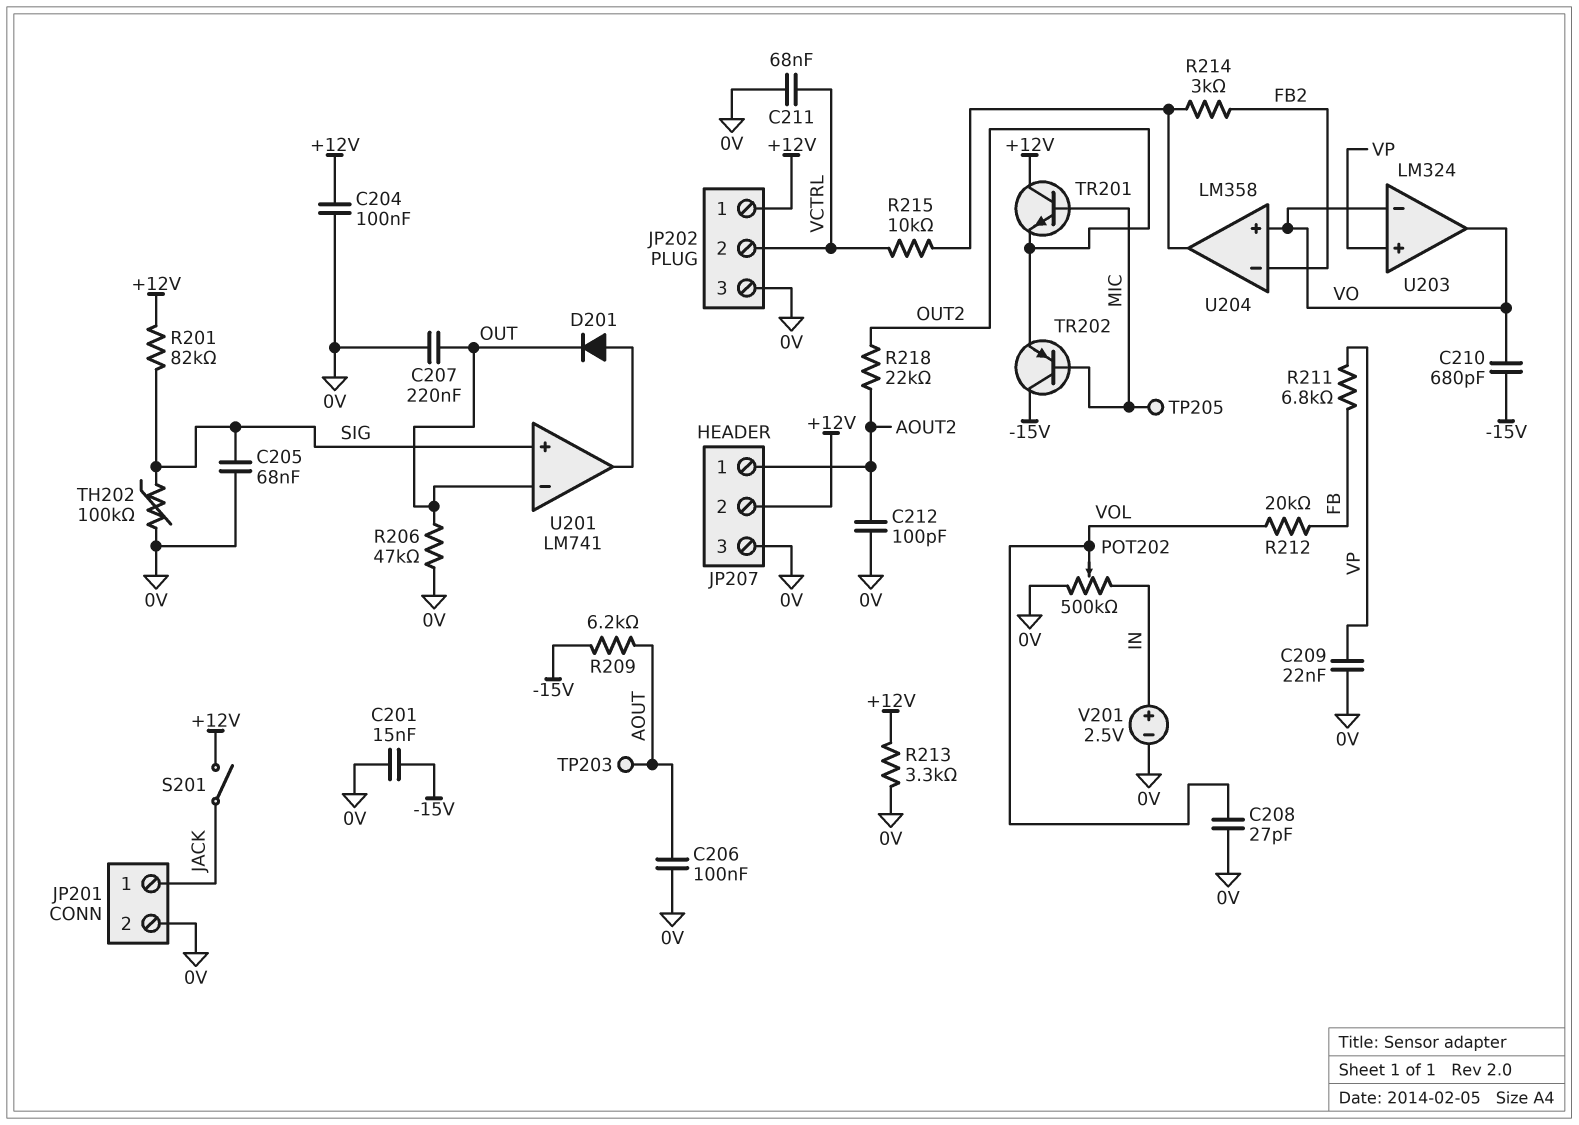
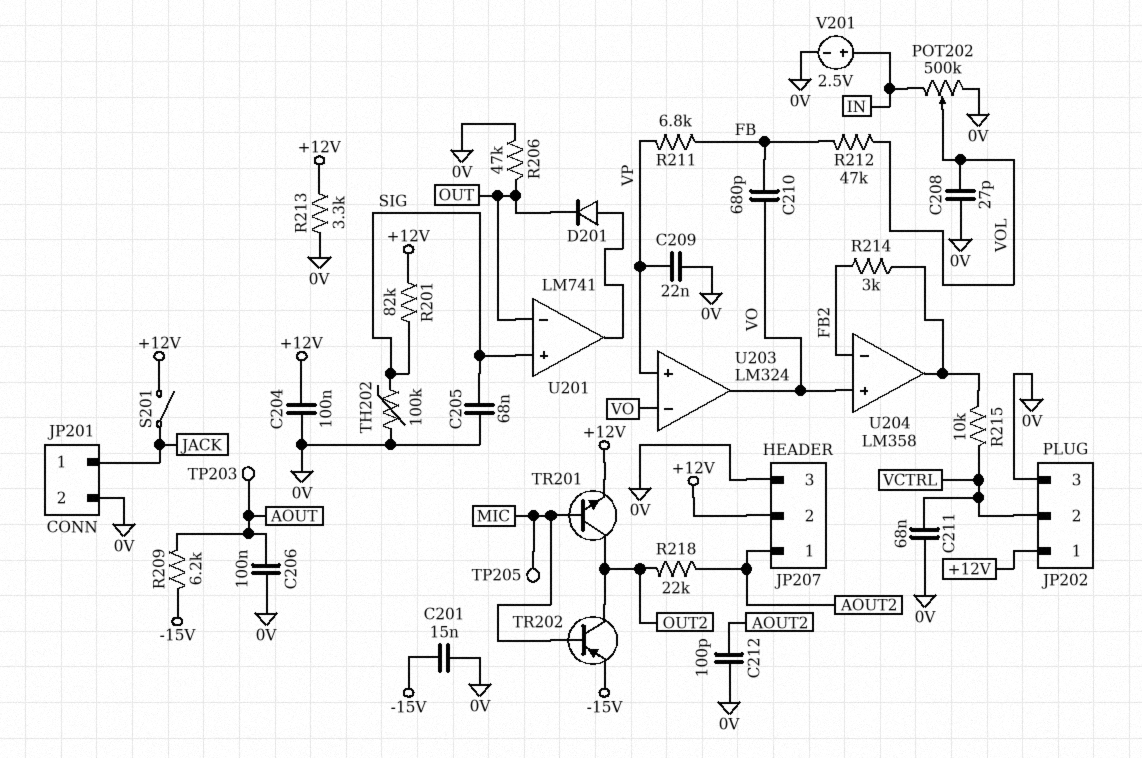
C207: 220nF (0V, OUT) -> none
C210: 680pF (-15V, VO) -> 680pF (FB, VO)
R212: 20k (FB, VOL) -> 47k (FB, VOL)
TR201: NPN (B MIC, C +12V, E OUT2) -> NPN (B MIC, C OUT2, E +12V)
TR202: PNP (B MIC, C -15V, E OUT2) -> PNP (B MIC, C OUT2, E -15V)

